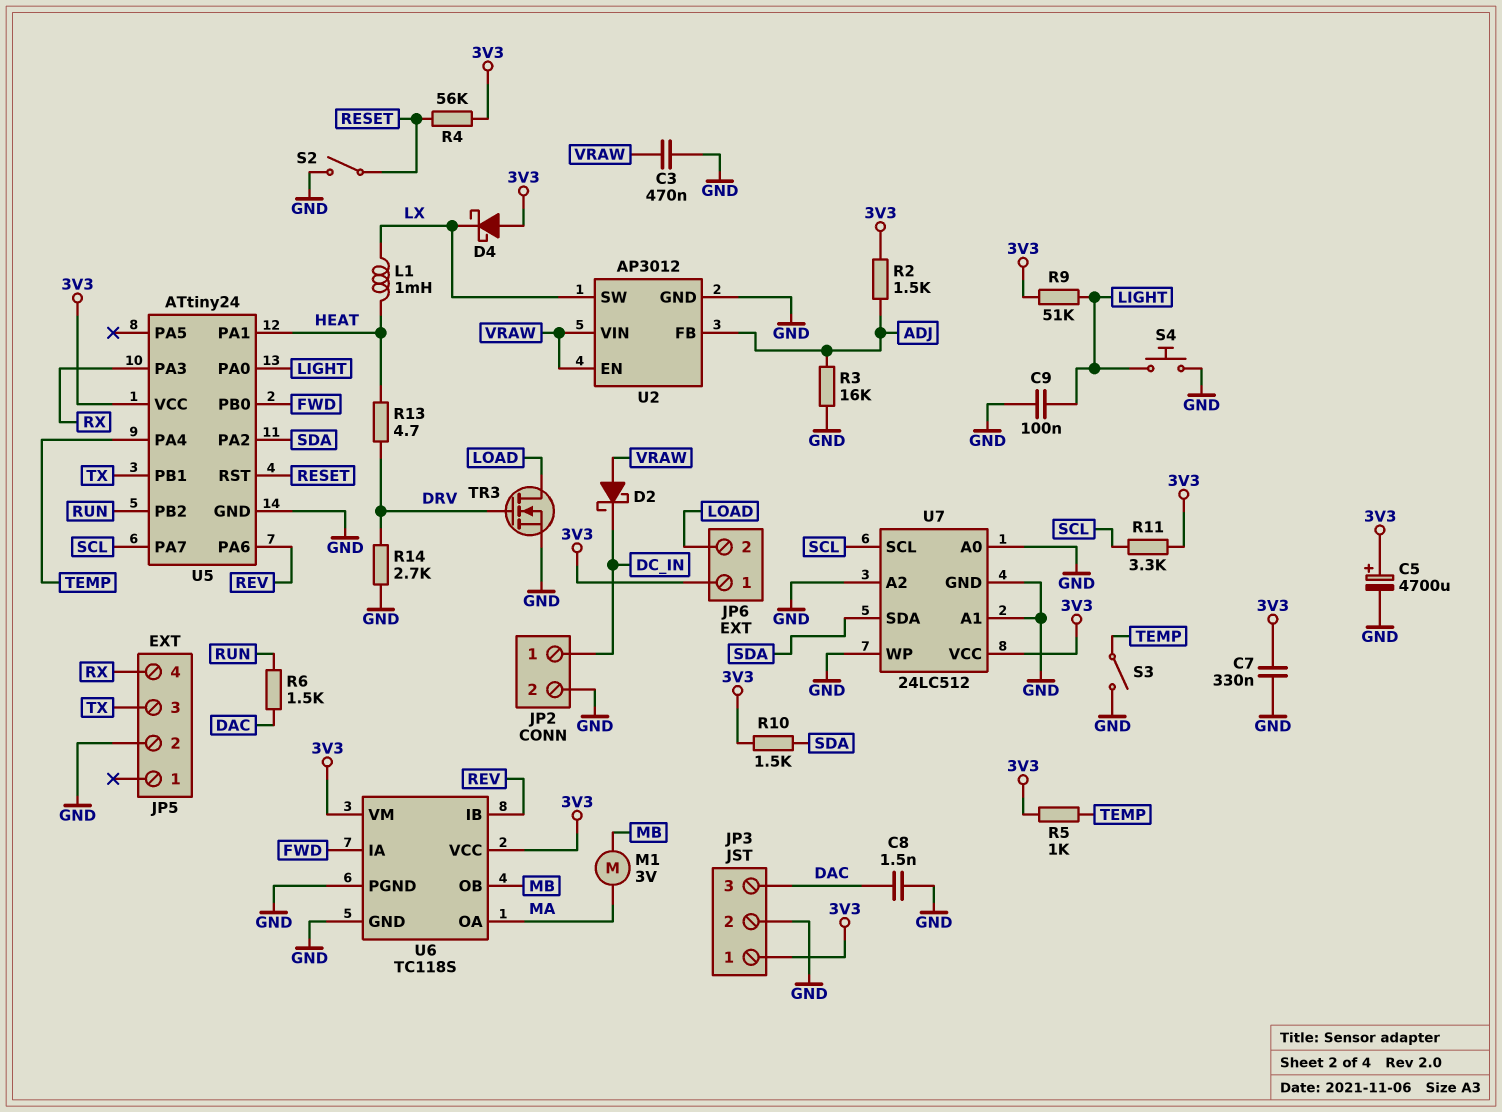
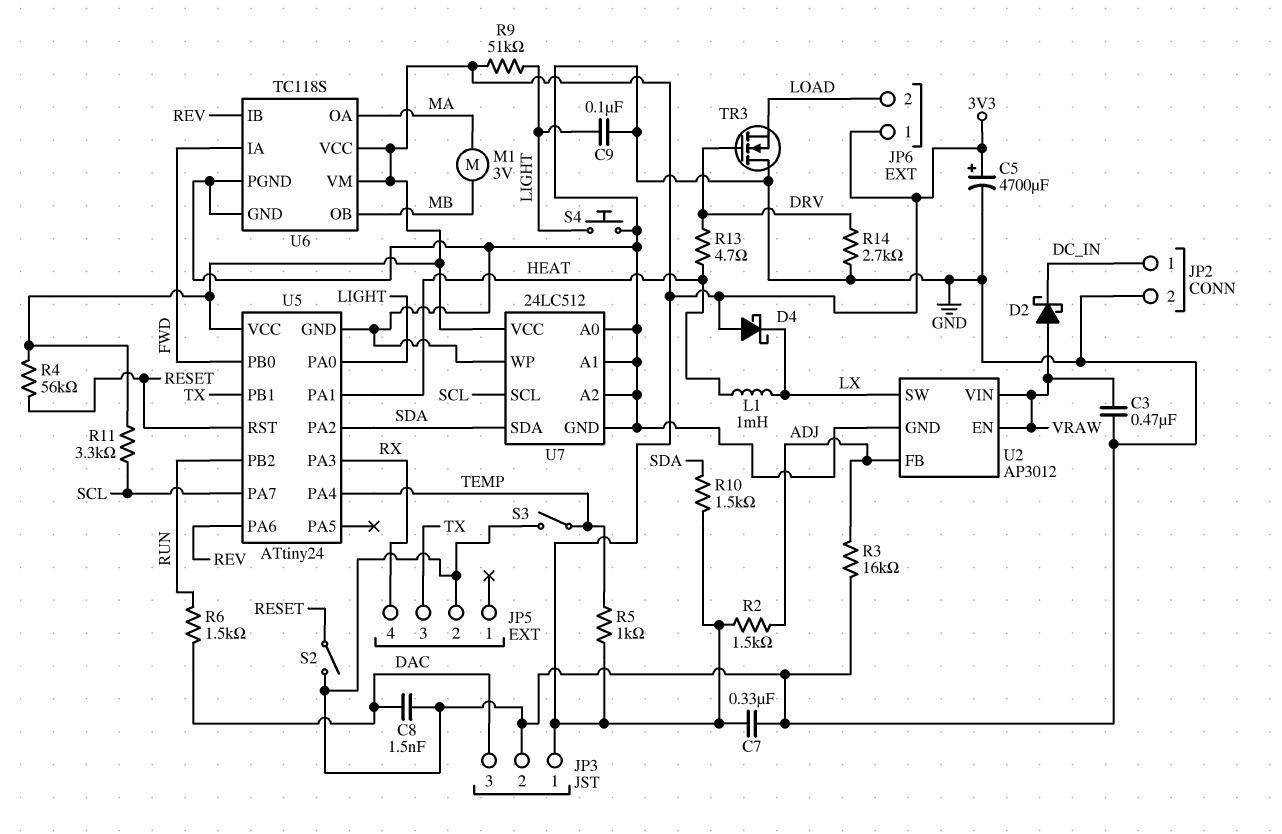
TR3: NMOS (G DRV, D LOAD, S GND) -> NMOS (G DRV, D GND, S LOAD)

